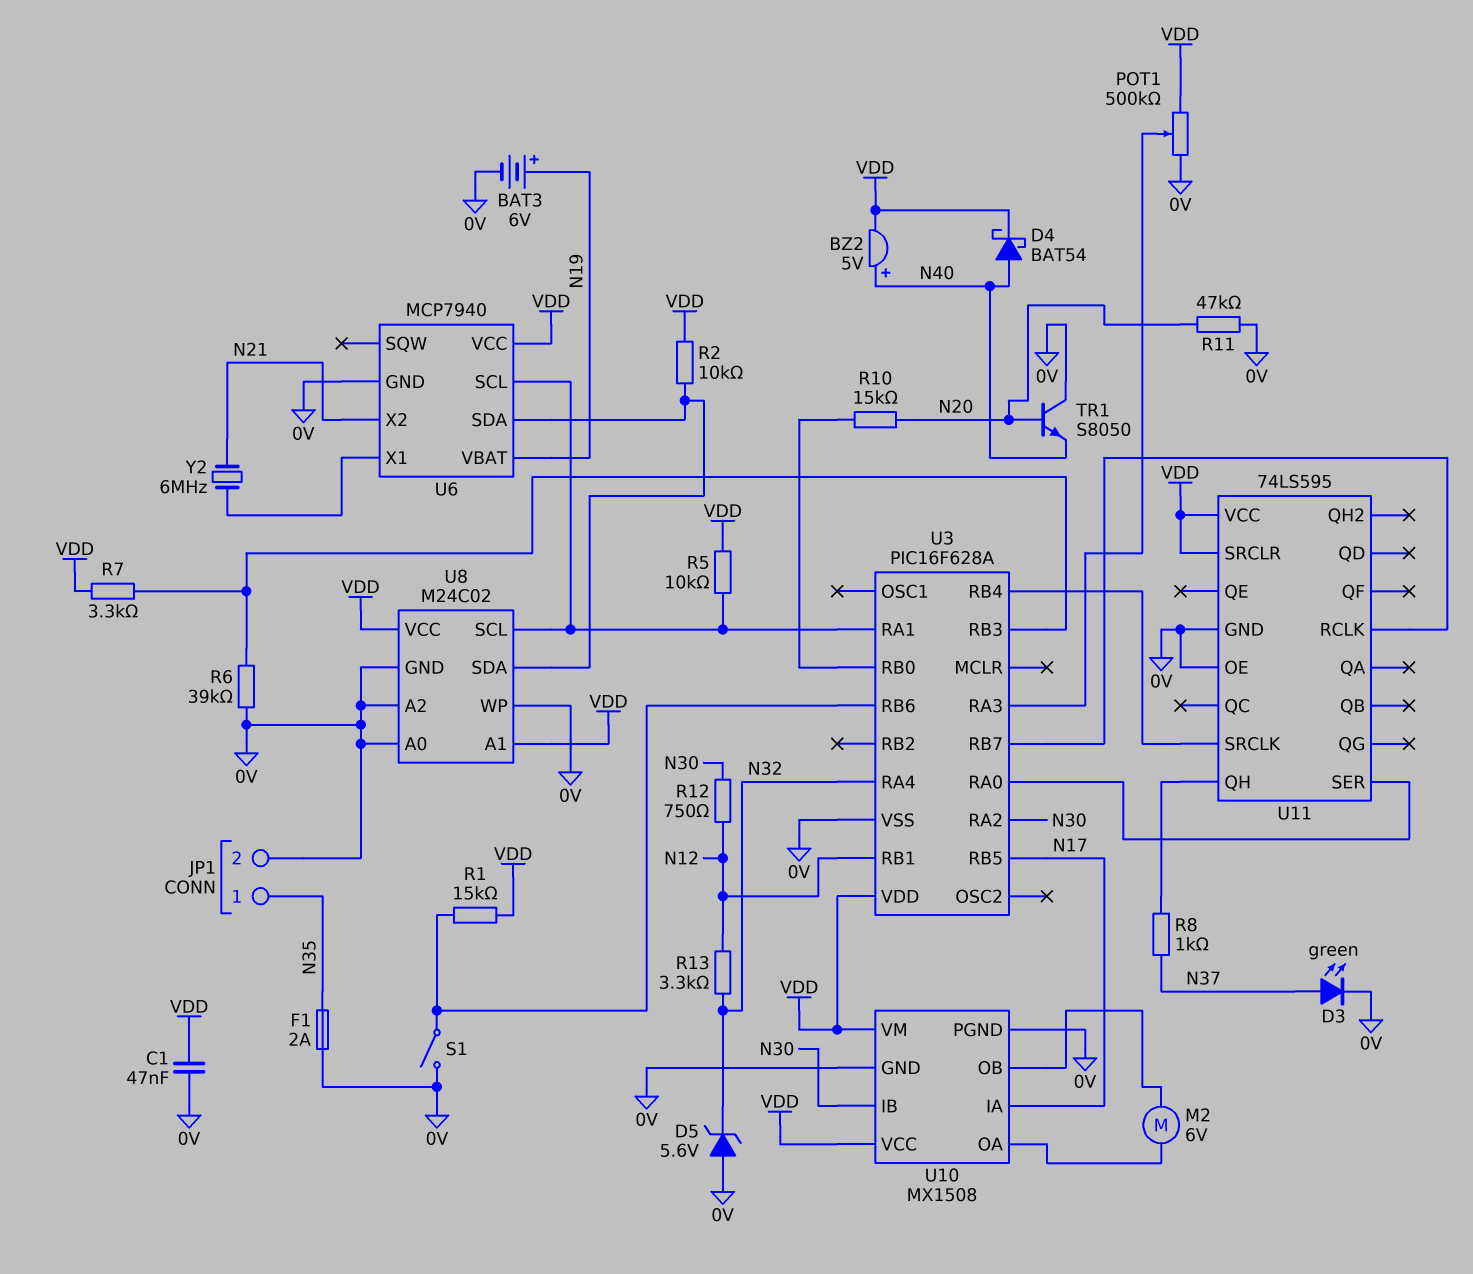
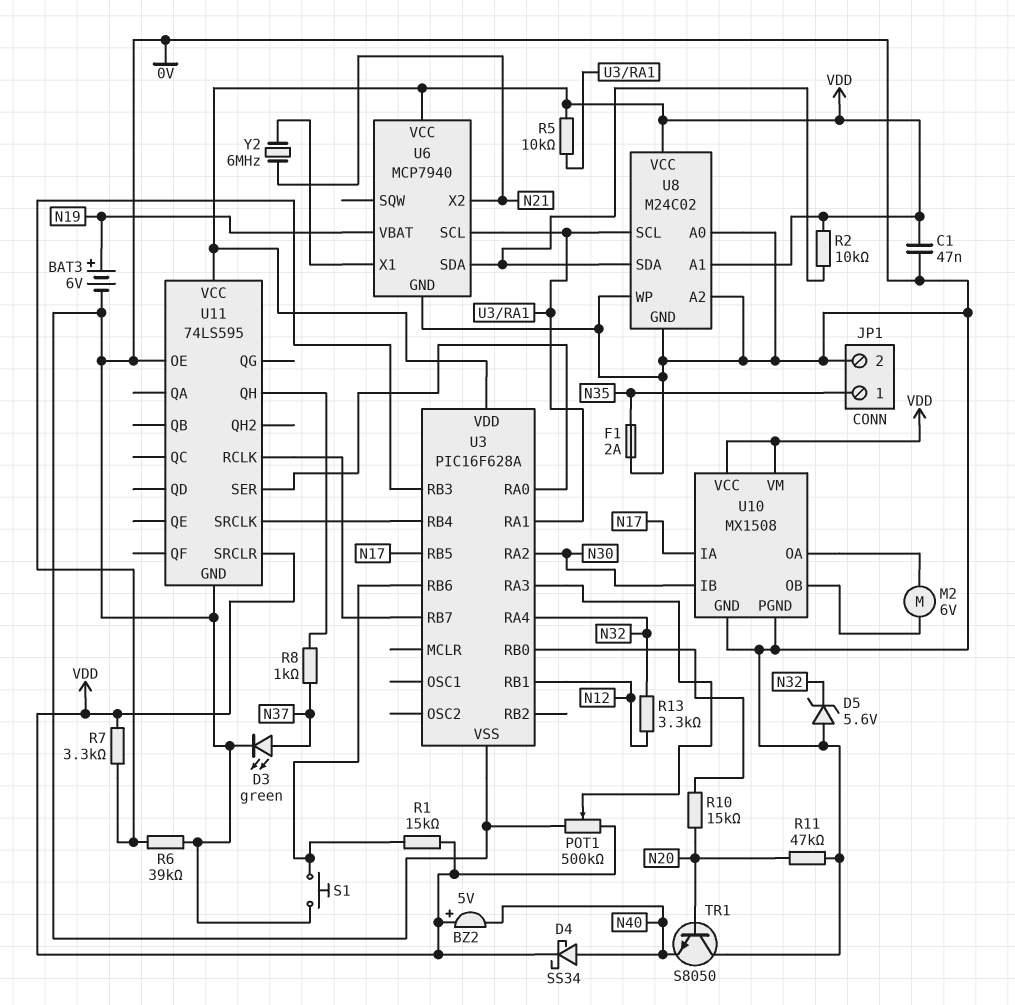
BZ2: buzzer 5V (plus N40, minus VDD) -> buzzer 5V (plus VDD, minus N40)
D4: schottky BAT54 (A N40, K VDD) -> schottky SS34 (A N40, K VDD)
R12: 750 (N12, N30) -> none
S1: switch (0V, U3/RB6) -> button (0V, U3/RB6)

